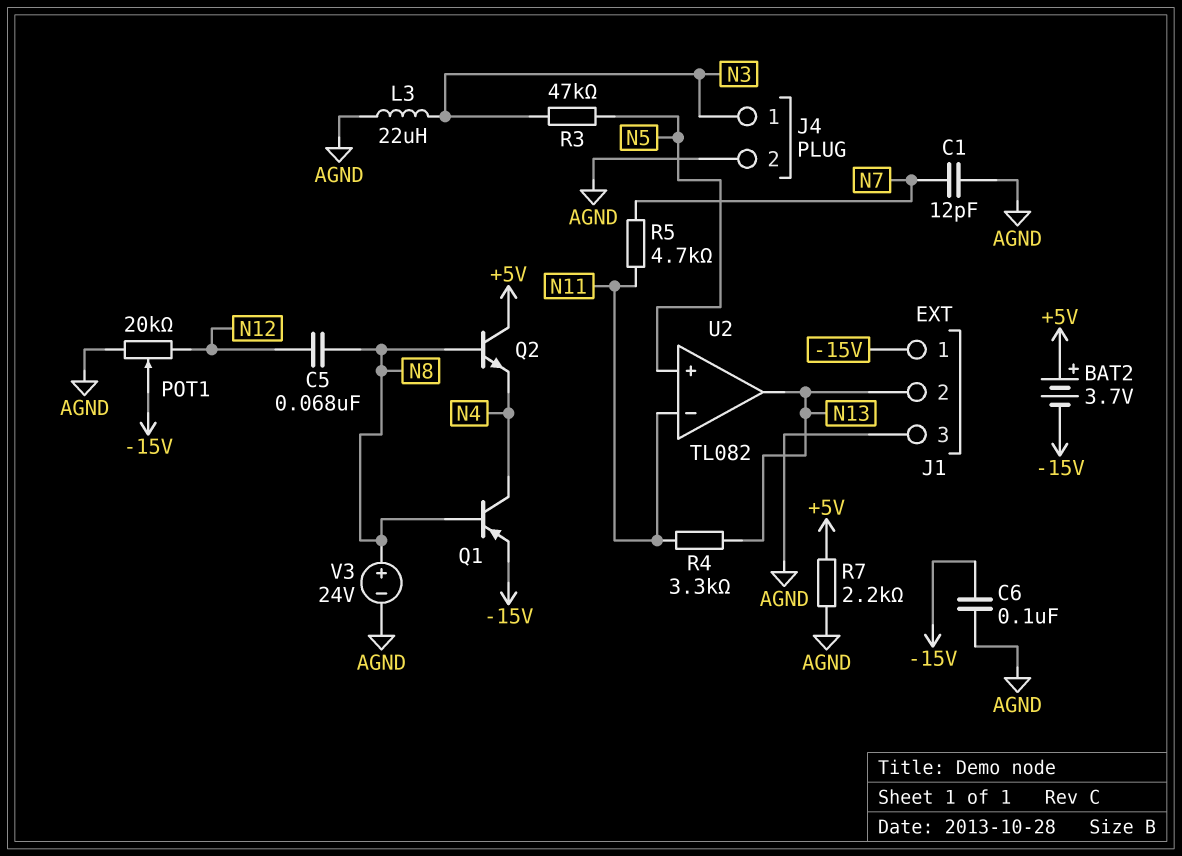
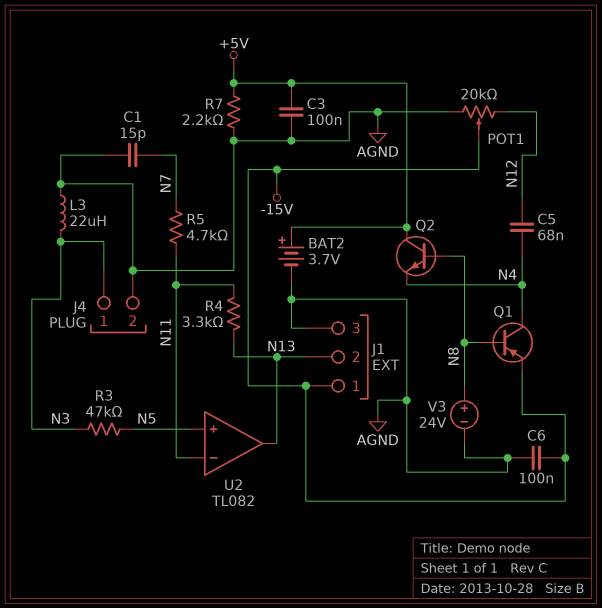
BAT2: 3.7V (plus +5V, minus -15V) -> 3.7V (plus +5V, minus AGND)
C1: 12pF (AGND, N7) -> 15pF (AGND, N7)
C3: none -> 100nF (+5V, AGND)
C5: 68nF (N8, N12) -> 68nF (N4, N12)

